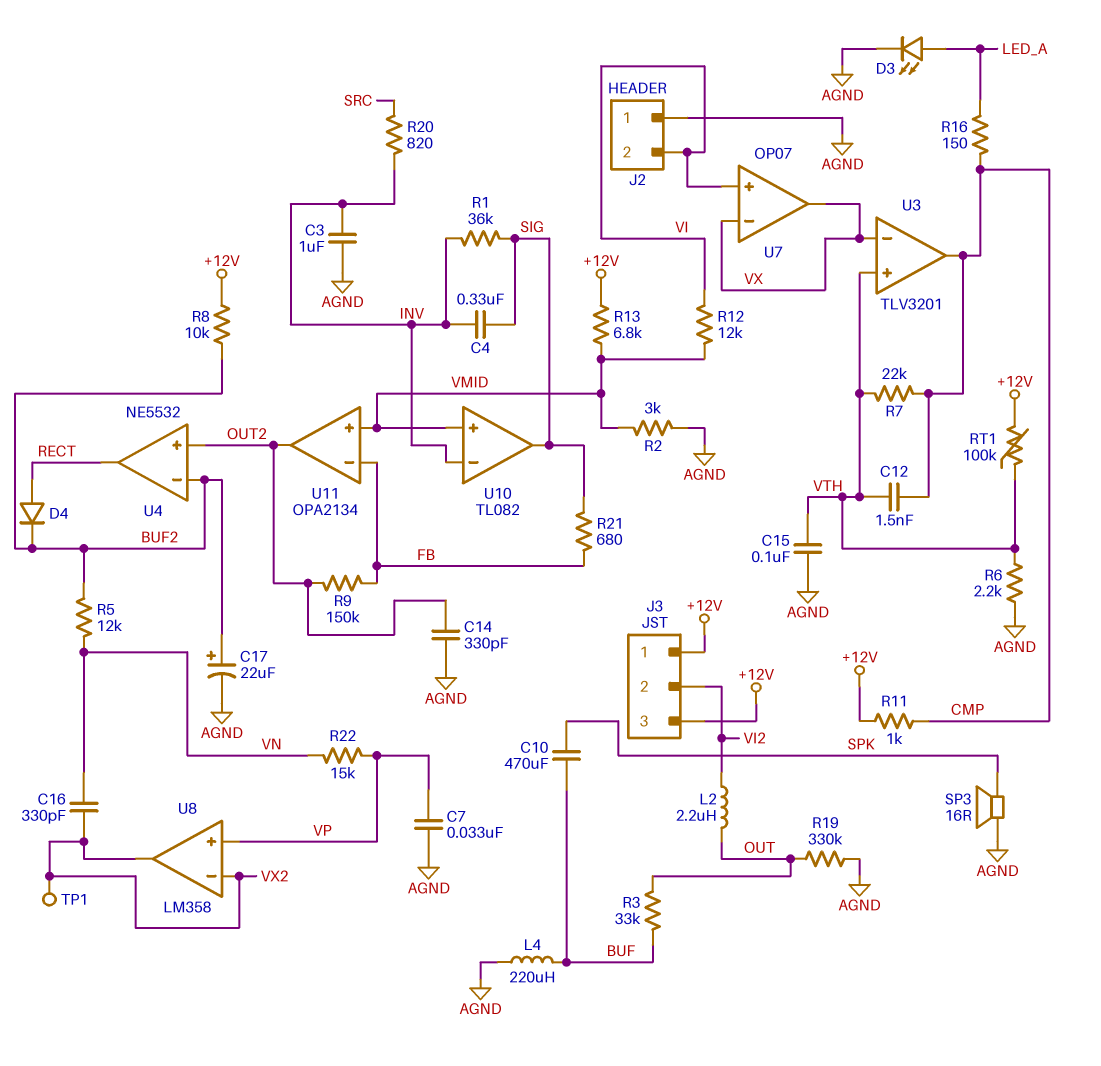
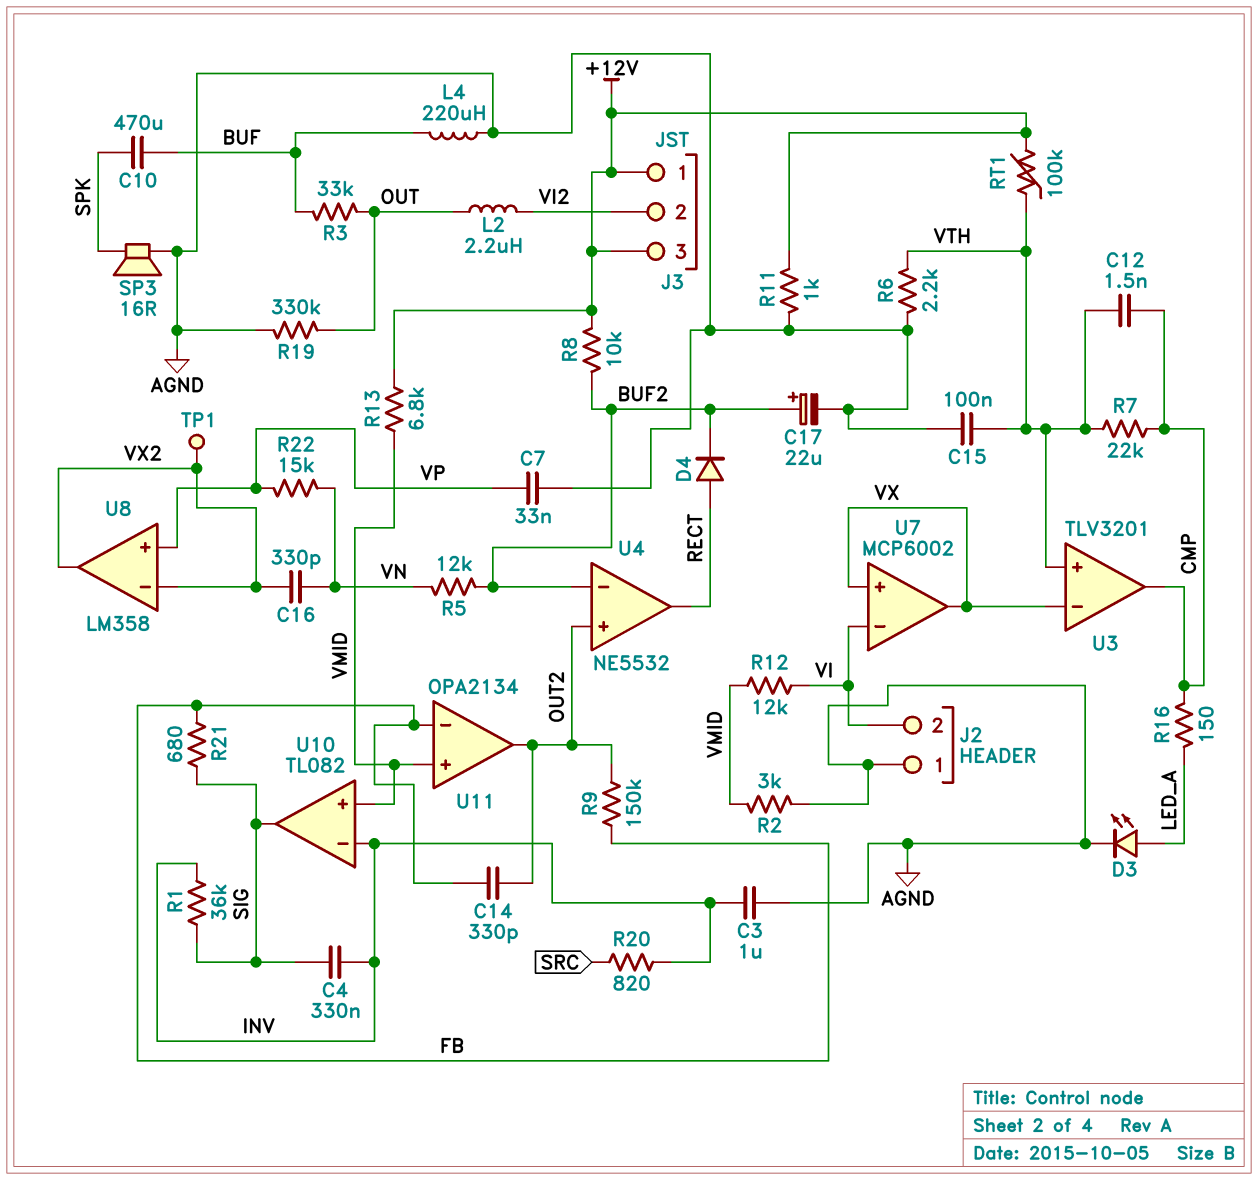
C14: 330pF (AGND, OUT2) -> 330pF (FB, OUT2)
R11: 1k (+12V, CMP) -> 1k (+12V, AGND)
U7: OP07 -> MCP6002
U7 pin in+: VI -> VX
U7 pin in-: VX -> VI

